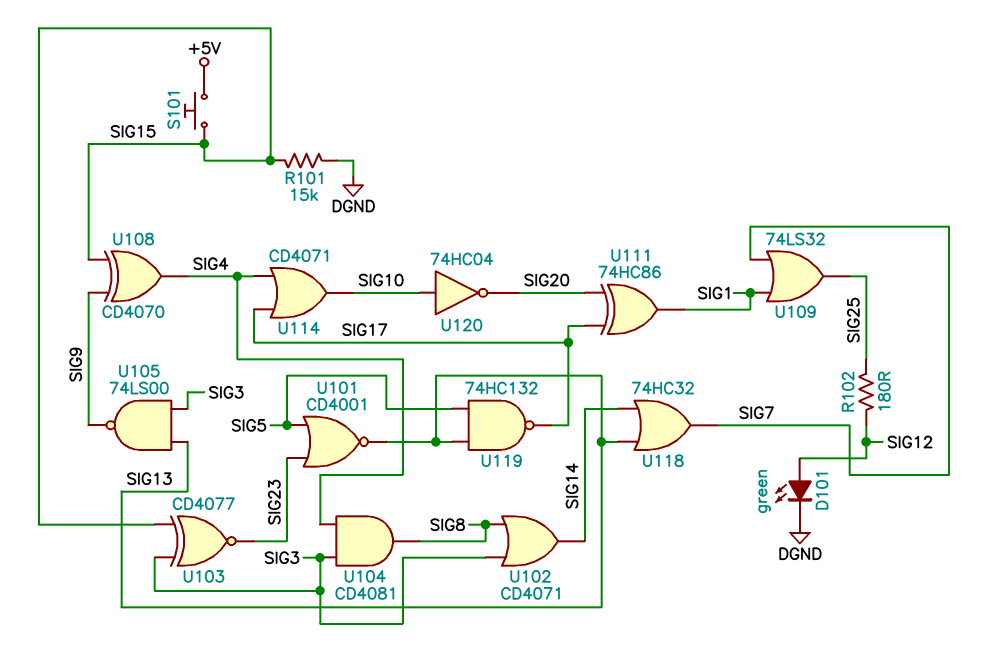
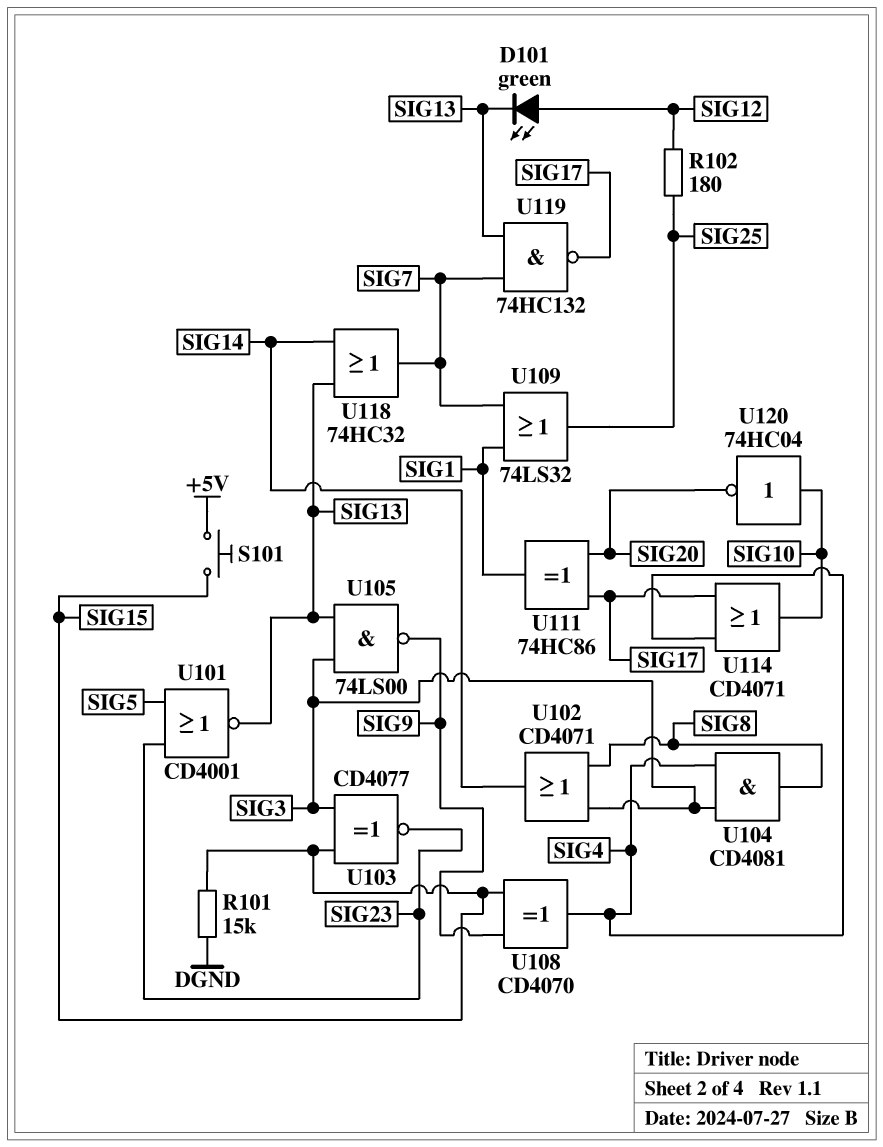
D101: LED green (A SIG12, K DGND) -> LED green (A SIG12, K SIG13)
U119: NAND 74HC132 (in SIG5, in SIG13, out SIG17) -> NAND 74HC132 (in SIG7, in SIG13, out SIG17)

